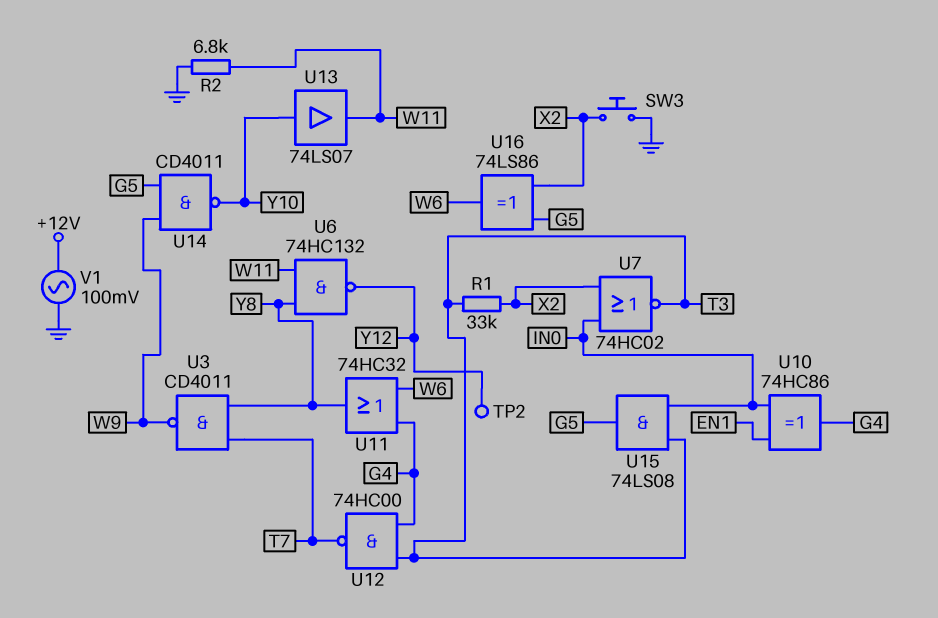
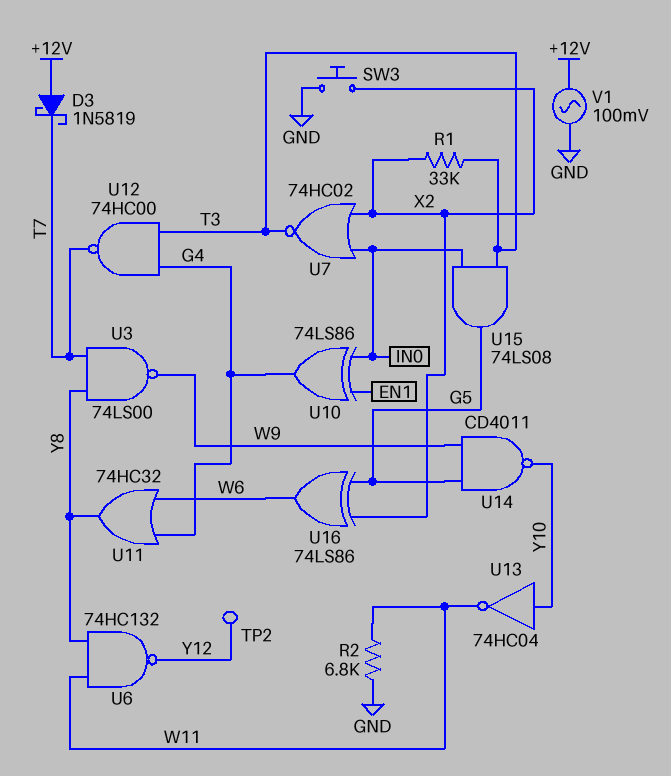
D3: none -> schottky 1N5819 (A +12V, K T7)
U3: NAND CD4011 (in T7, in Y8, out W9) -> NAND 74LS00 (in T7, in Y8, out W9)
U10: XOR 74HC86 (in EN1, in IN0, out G4) -> XOR 74LS86 (in EN1, in IN0, out G4)
U13: buffer 74LS07 (in Y10, out W11) -> NOT 74HC04 (in Y10, out W11)

